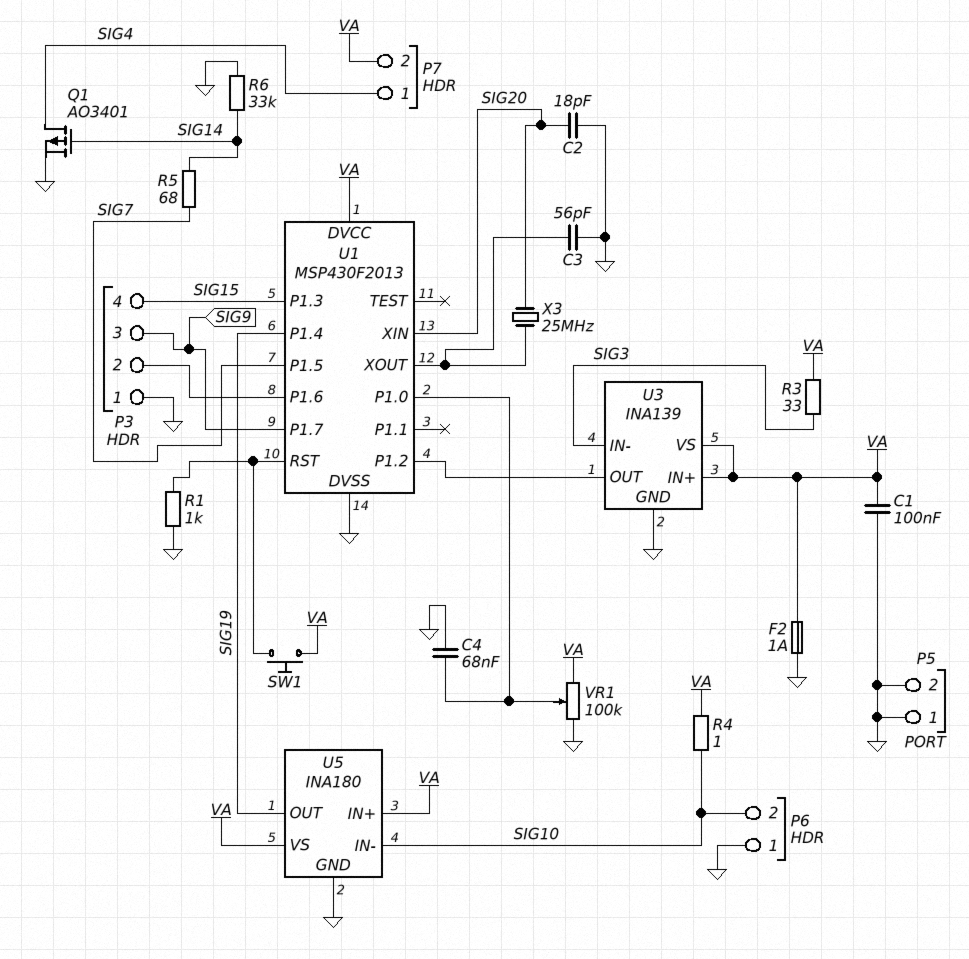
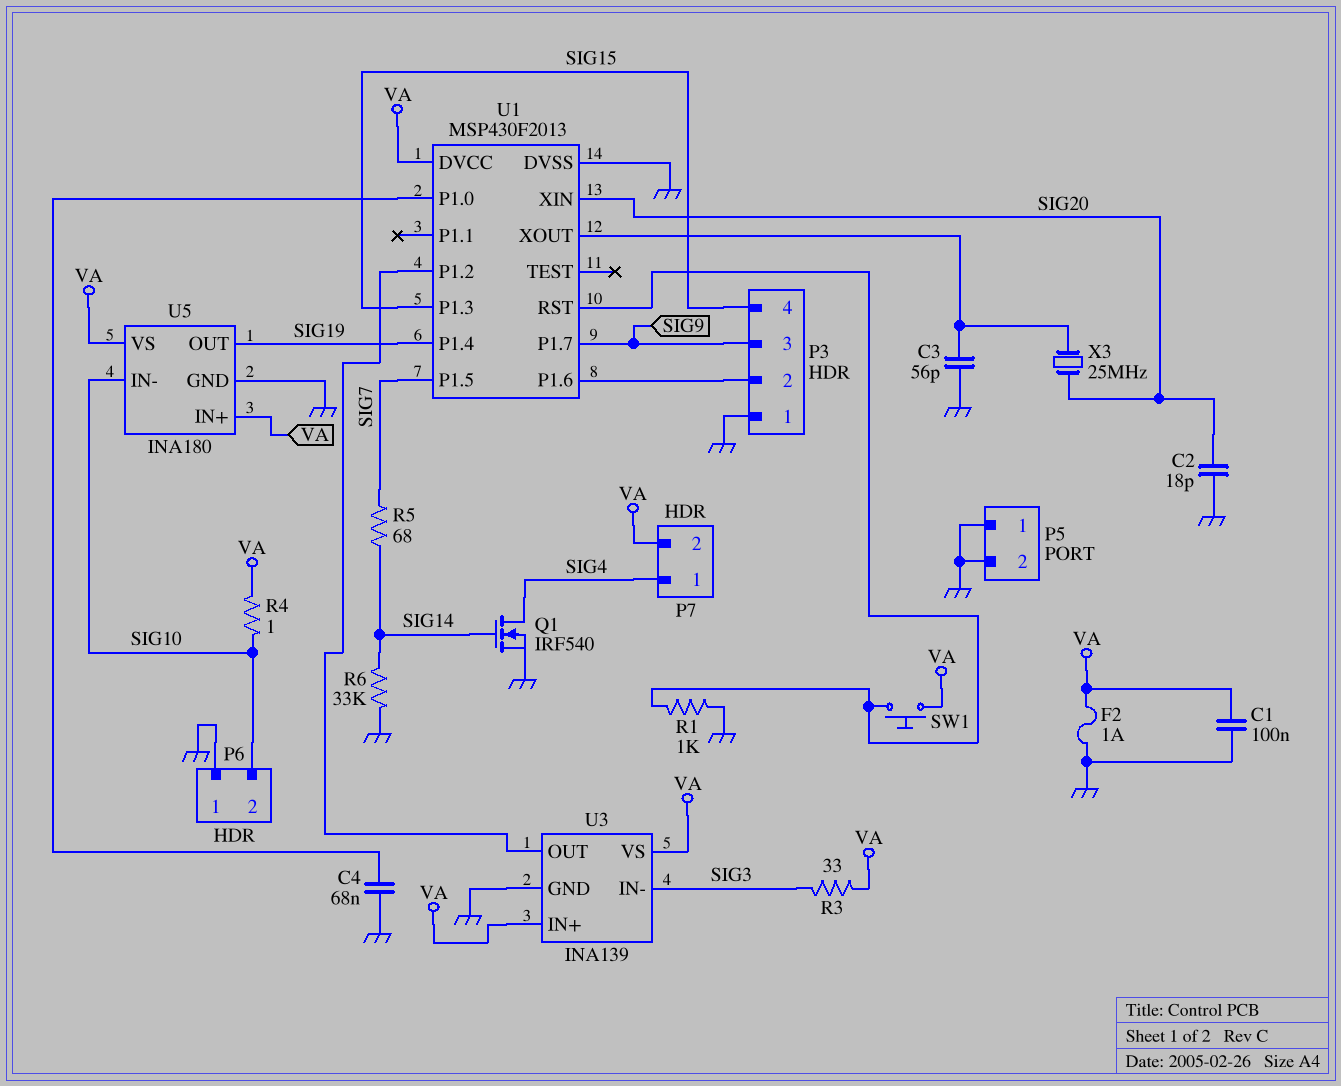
Q1: PMOS AO3401 (G SIG14, D SIG4, S GND) -> NMOS IRF540 (G SIG14, D SIG4, S GND)
VR1: 100k (GND, VA, wiper U1/P1.0) -> none

